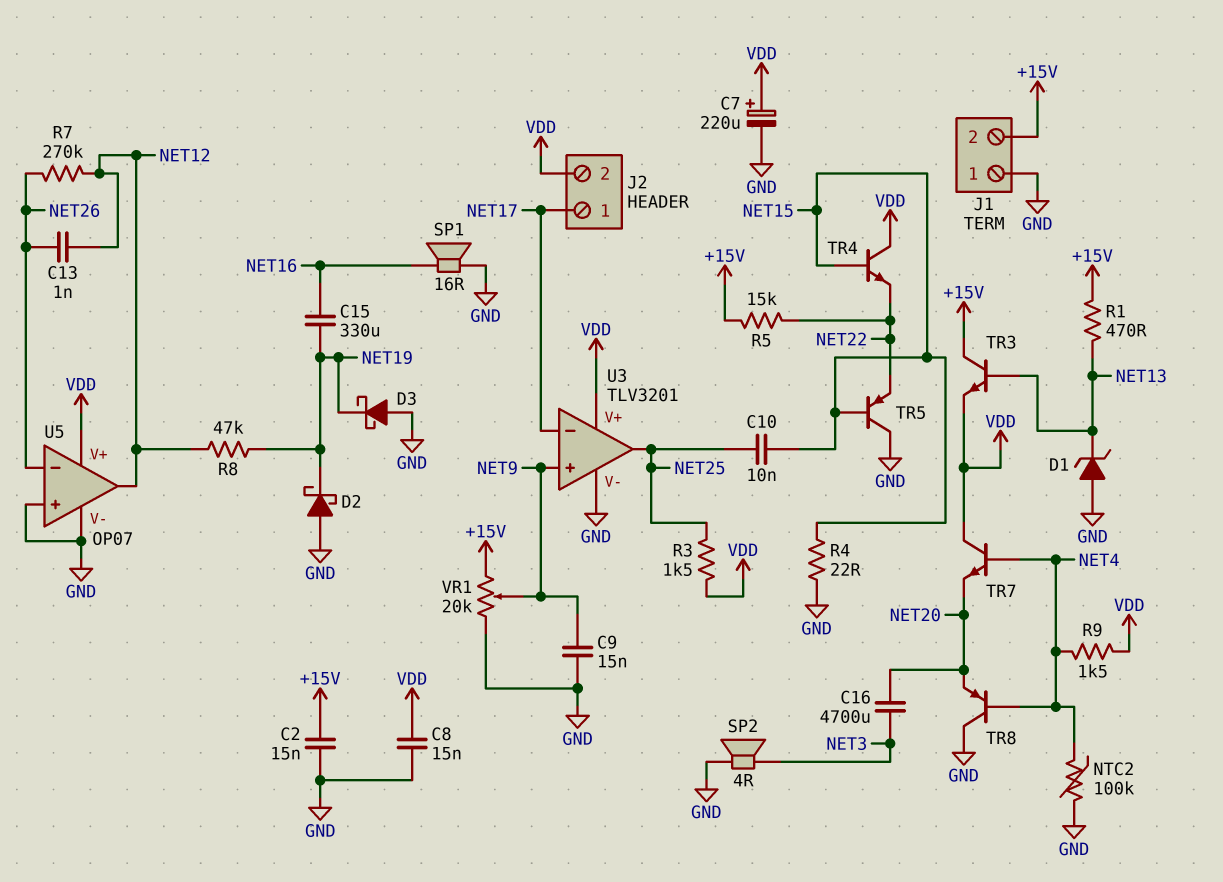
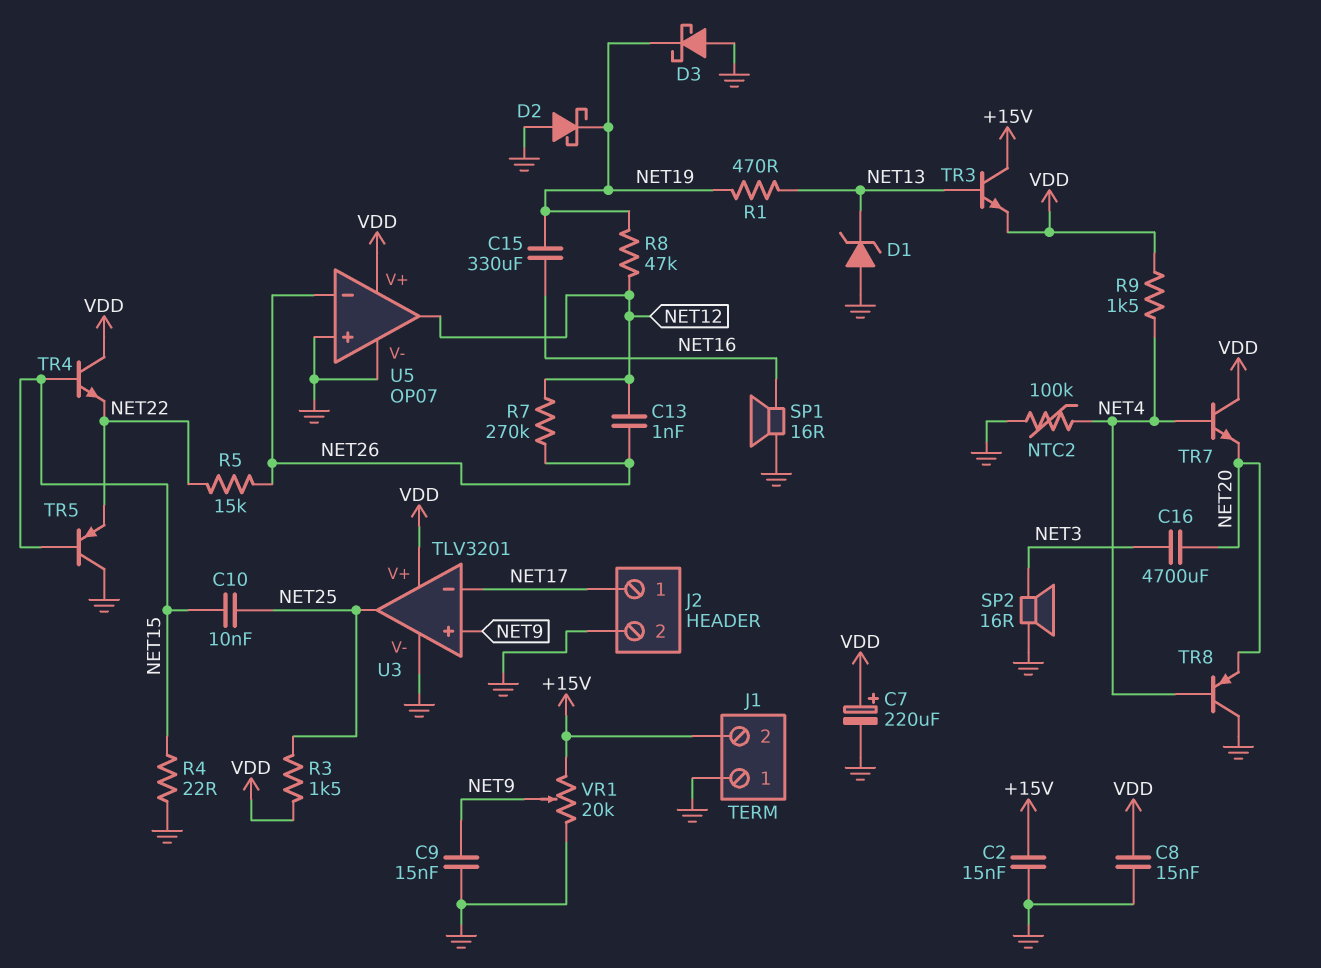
J2 pin 2: VDD -> GND
R1: 470 (+15V, NET13) -> 470 (NET13, NET19)
R5: 15k (+15V, NET22) -> 15k (NET22, NET26)
SP2: speaker 4R (GND, NET3) -> speaker 16R (GND, NET3)

